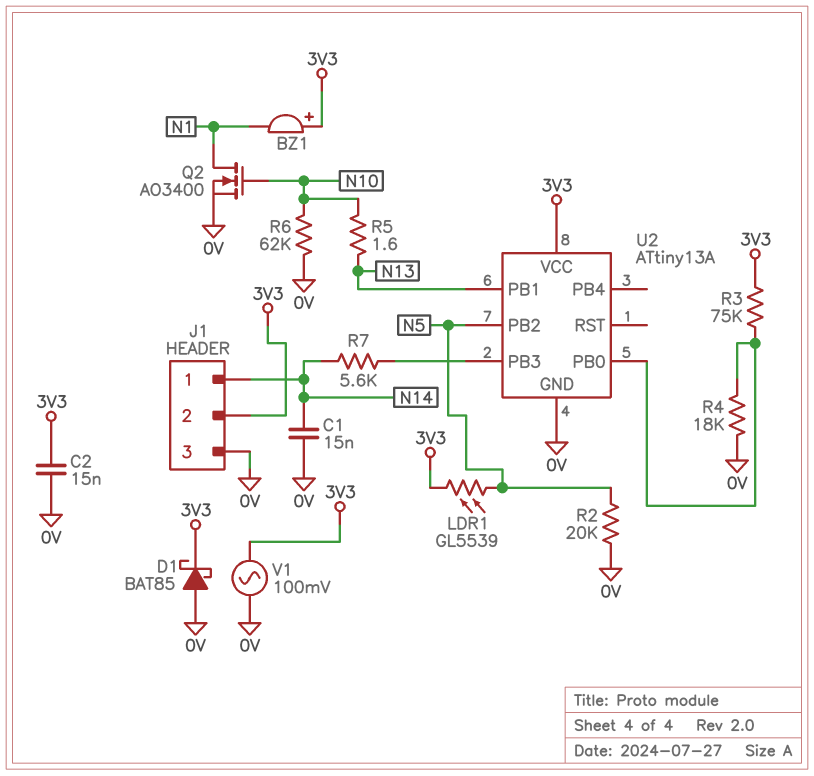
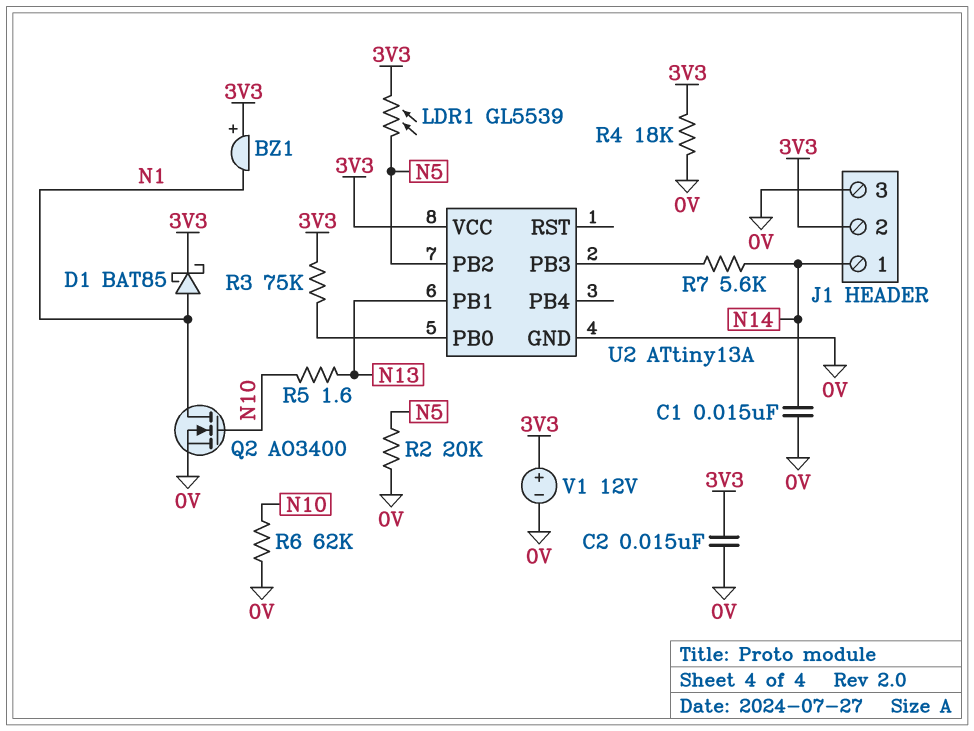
D1: schottky BAT85 (A 0V, K 3V3) -> schottky BAT85 (A N1, K 3V3)
R4: 18k (0V, U2/PB0) -> 18k (0V, 3V3)
V1: AC 100mV (0V, 3V3) -> 12V (plus 3V3, minus 0V)

